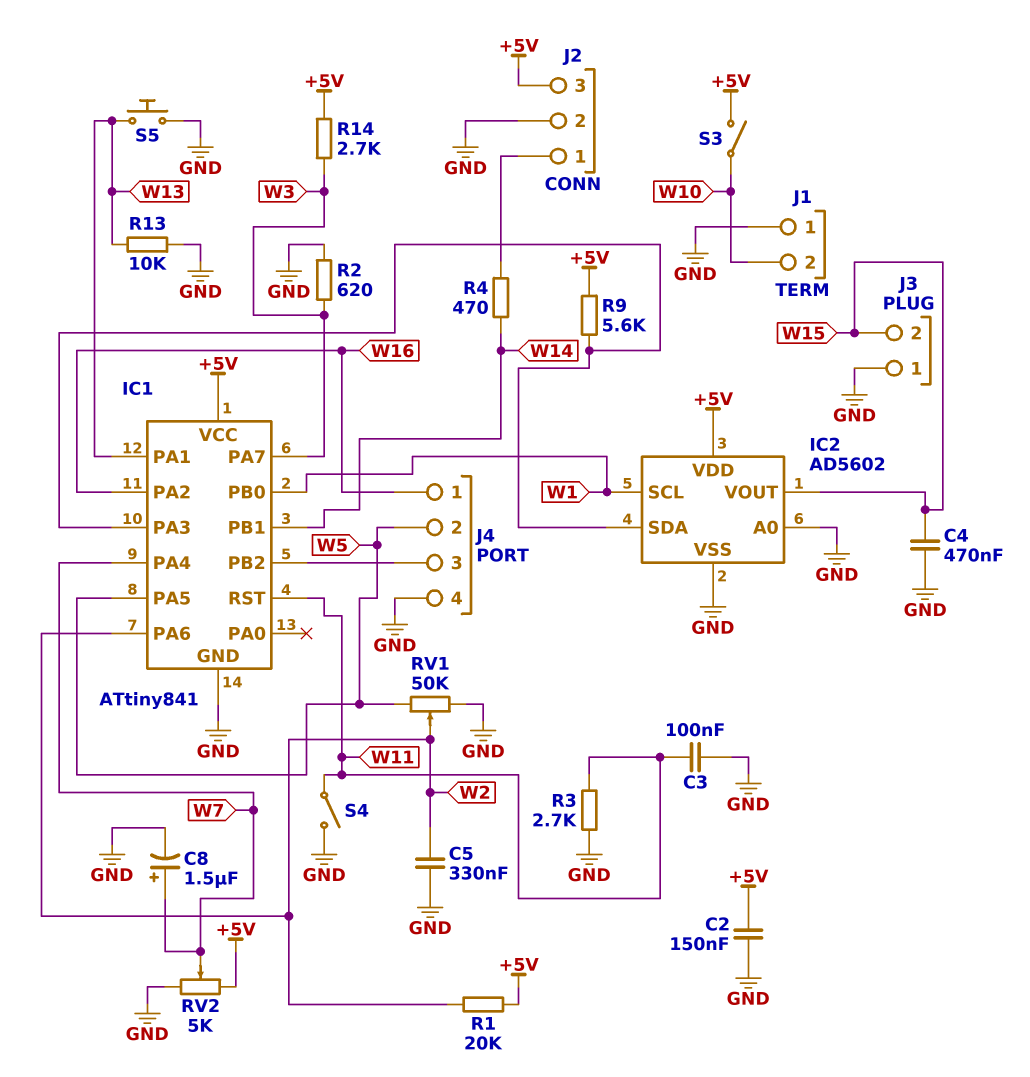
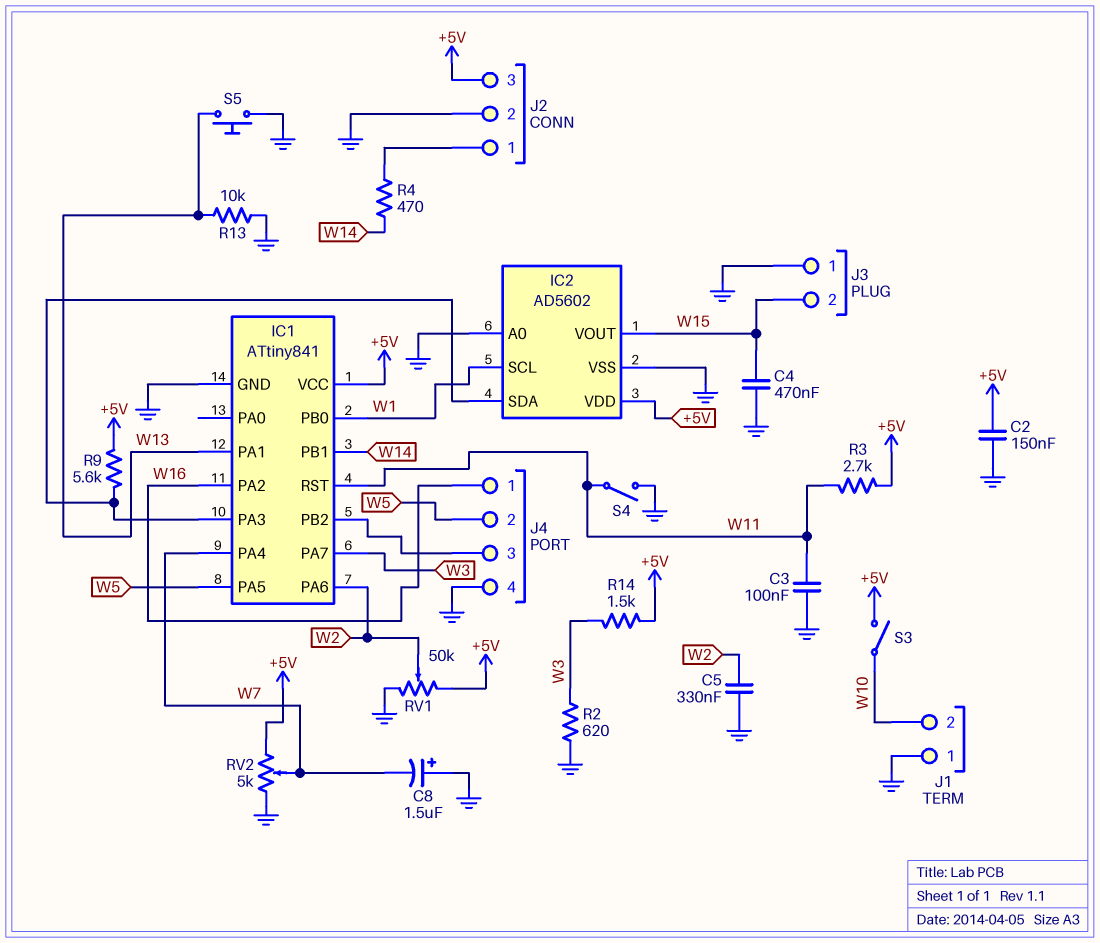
C8: 1.5uF (plus W7, minus GND) -> 1.5uF (plus GND, minus W7)
R1: 20k (+5V, W2) -> none
R3: 2.7k (GND, W11) -> 2.7k (+5V, W11)
R14: 2.7k (+5V, W3) -> 1.5k (+5V, W3)
RV1: 50k (GND, W5, wiper W2) -> 50k (+5V, GND, wiper W2)

